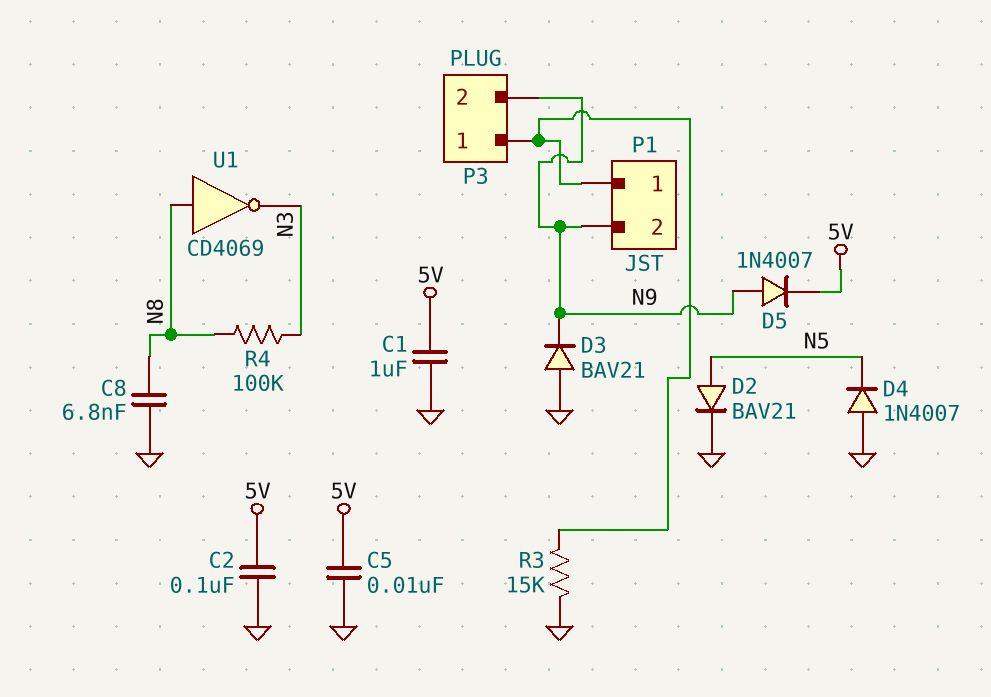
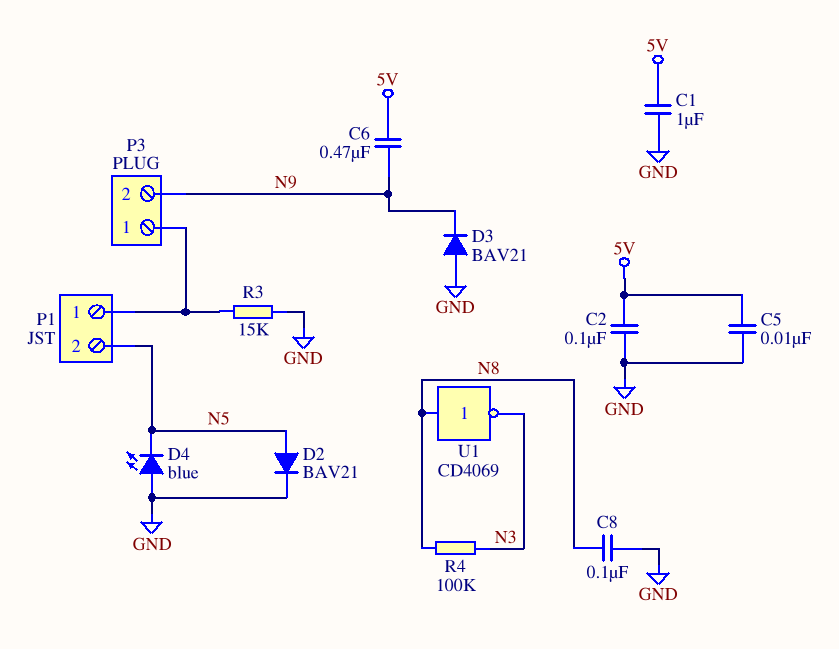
C6: none -> 470nF (5V, N9)
C8: 6.8nF (GND, N8) -> 100nF (GND, N8)
D4: diode 1N4007 (A GND, K N5) -> LED blue (A GND, K N5)
D5: diode 1N4007 (A N9, K 5V) -> none
P1 pin 2: N9 -> N5

